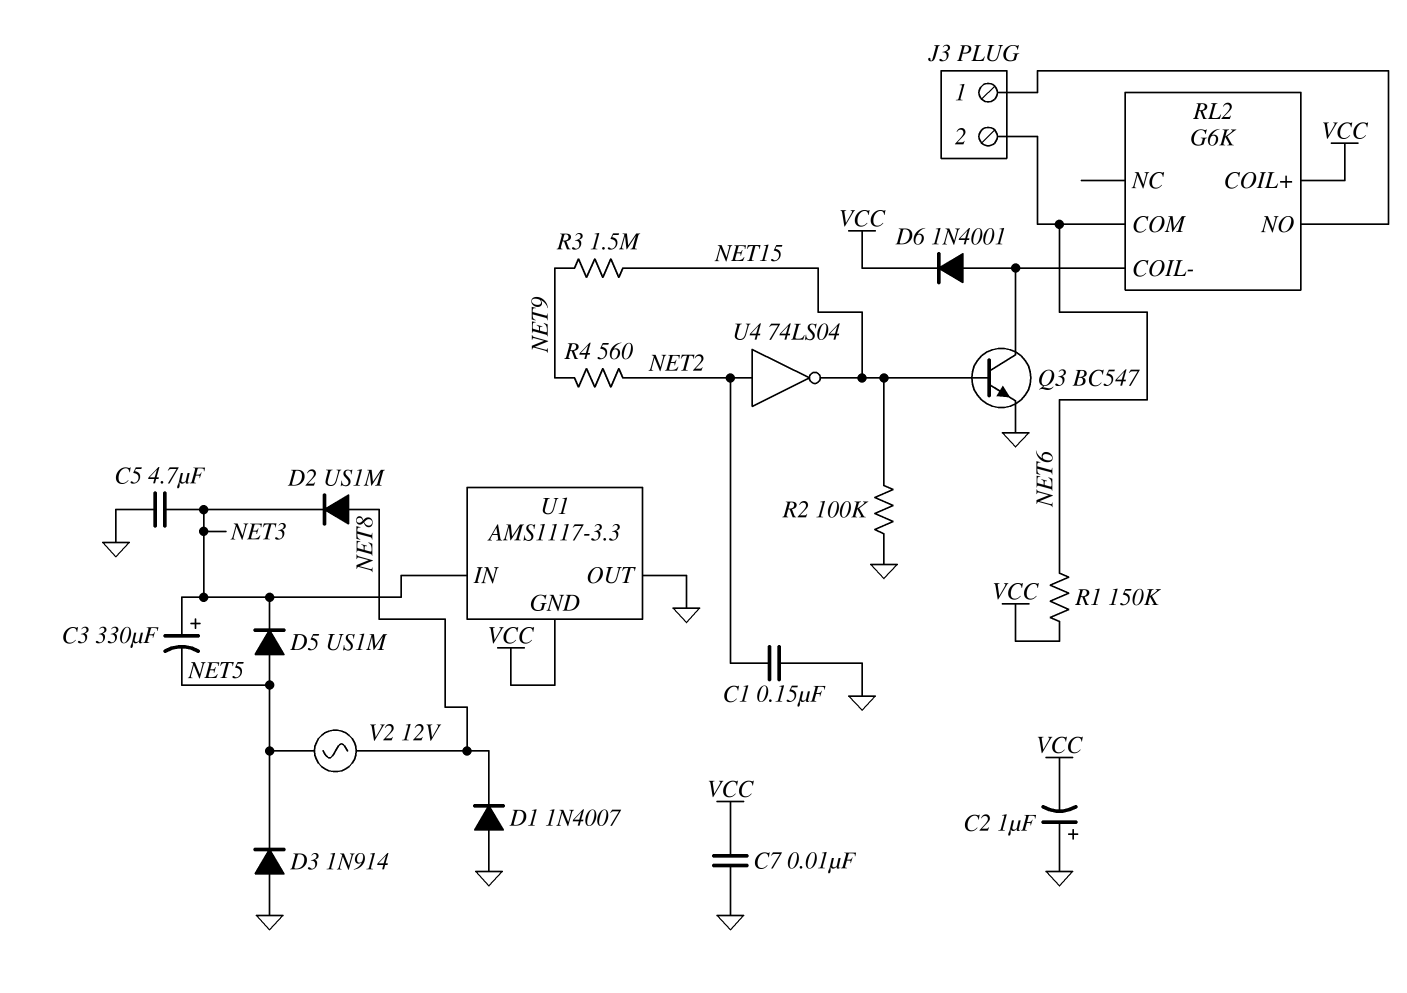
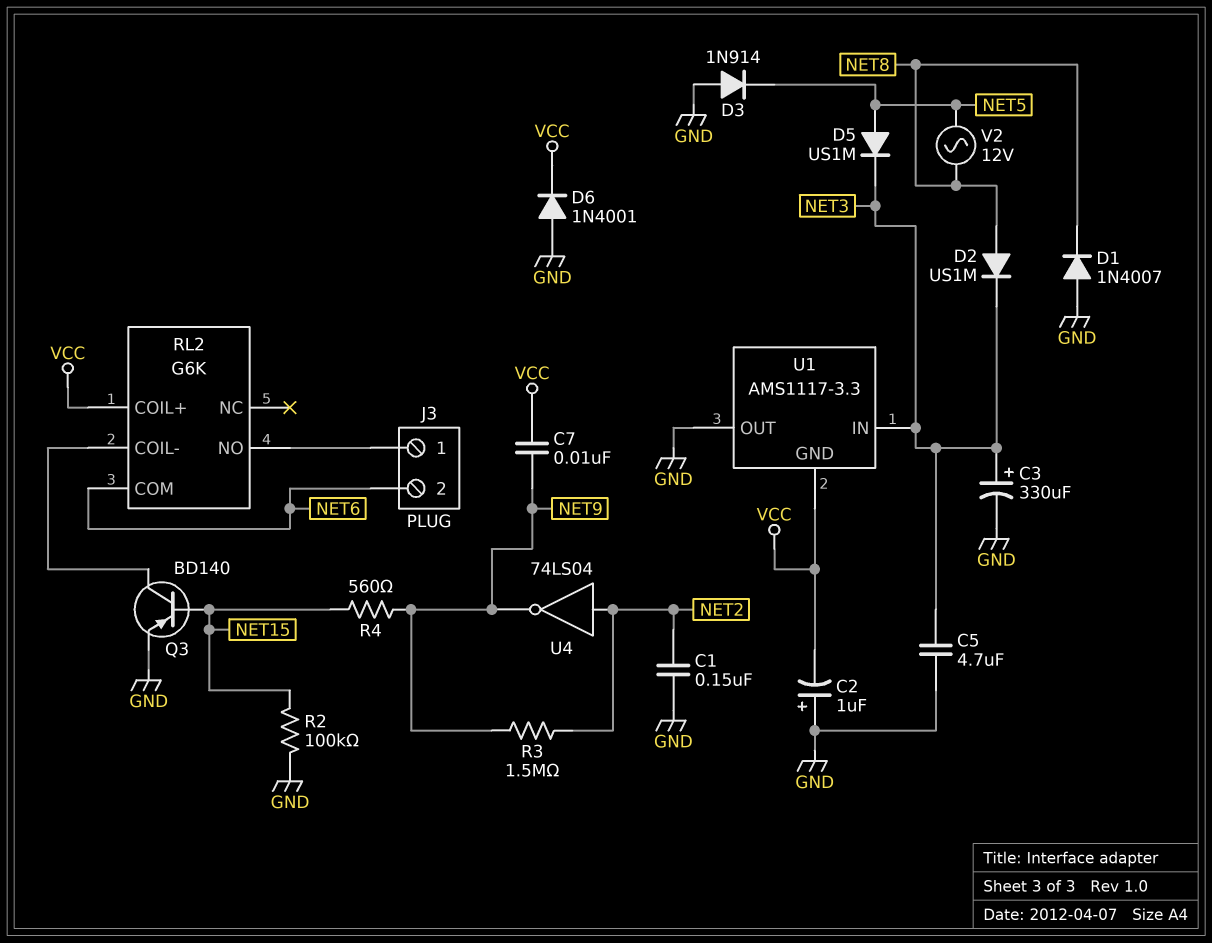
C3: 330uF (plus NET3, minus NET5) -> 330uF (plus NET3, minus GND)
C7: 10nF (GND, VCC) -> 10nF (NET9, VCC)
D6: diode 1N4001 (A RL2/COIL-, K VCC) -> diode 1N4001 (A GND, K VCC)
Q3: NPN BC547 (B NET15, C RL2/COIL-, E GND) -> PNP BD140 (B NET15, C RL2/COIL-, E GND)
R1: 150k (NET6, VCC) -> none
R3: 1.5M (NET9, NET15) -> 1.5M (NET2, NET9)
R4: 560 (NET2, NET9) -> 560 (NET9, NET15)
U4: NOT 74LS04 (in NET2, out NET15) -> NOT 74LS04 (in NET2, out NET9)

